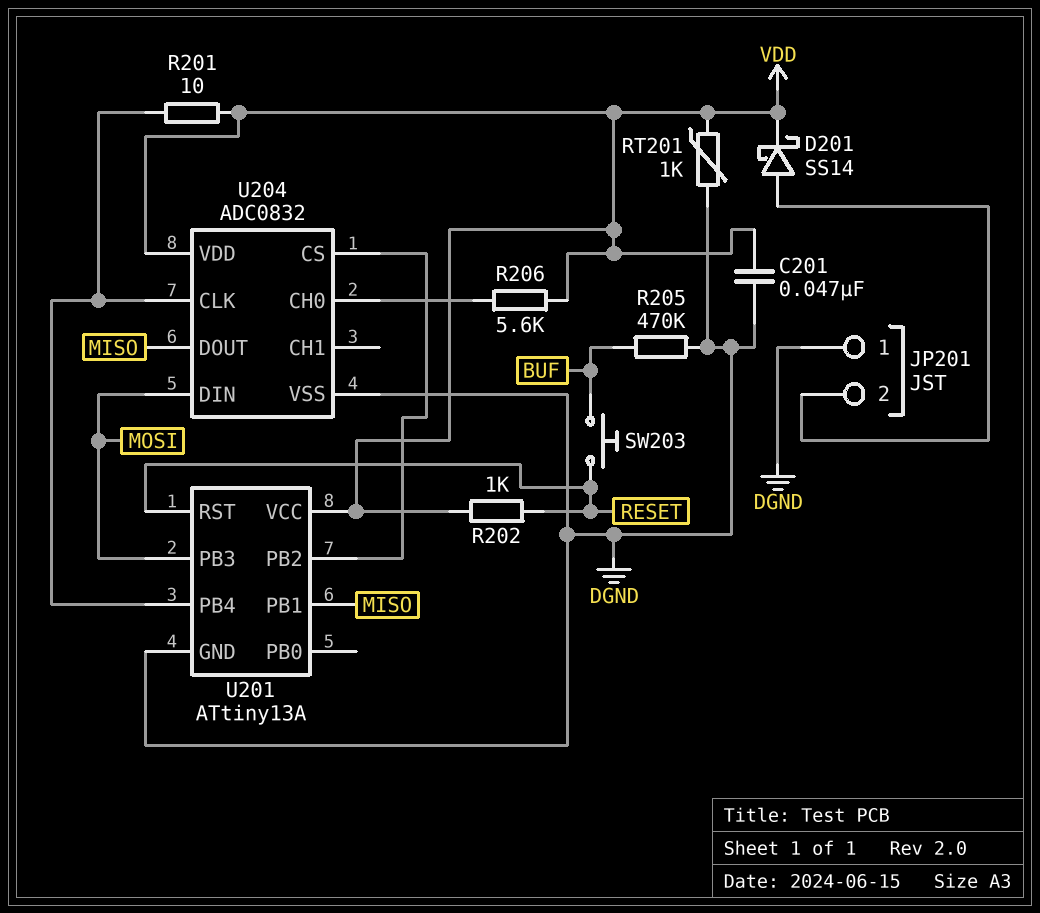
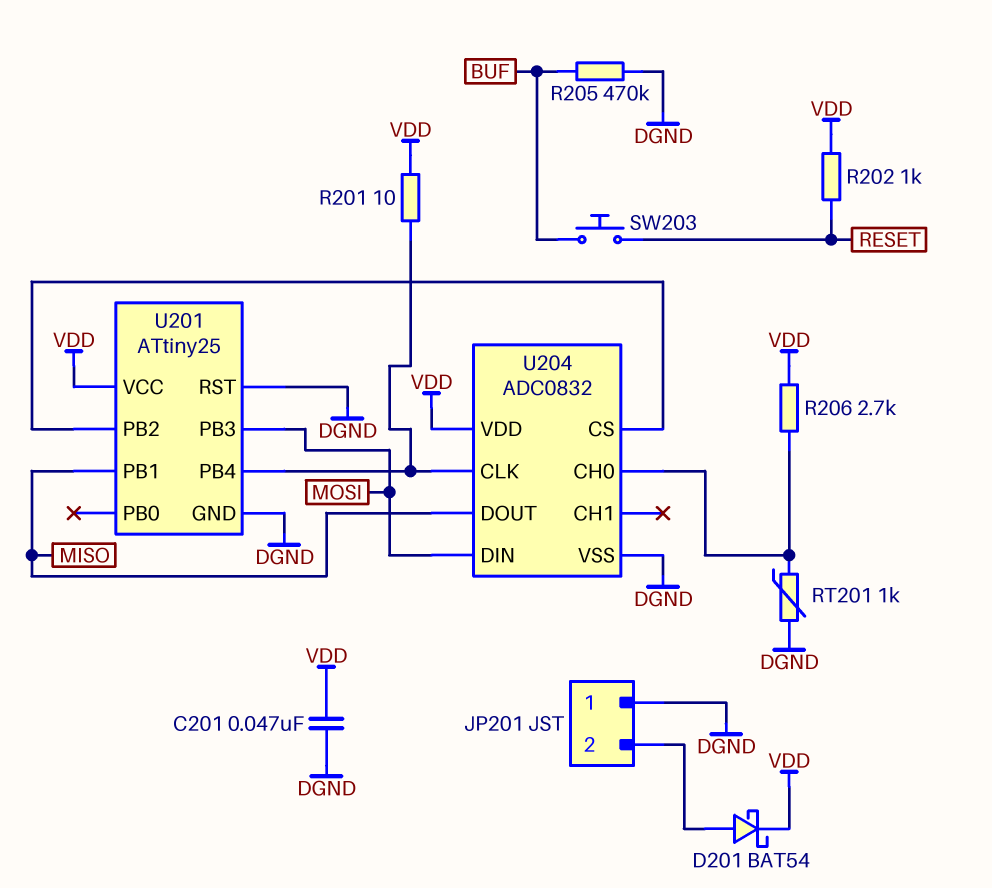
D201: schottky SS14 (A JP201/2, K VDD) -> schottky BAT54 (A JP201/2, K VDD)
R206: 5.6k (U204/CH0, VDD) -> 2.7k (U204/CH0, VDD)
RT201: 1k (DGND, VDD) -> 1k (DGND, U204/CH0)
U201: ATtiny13A -> ATtiny25
U201 pin RST: RESET -> DGND

